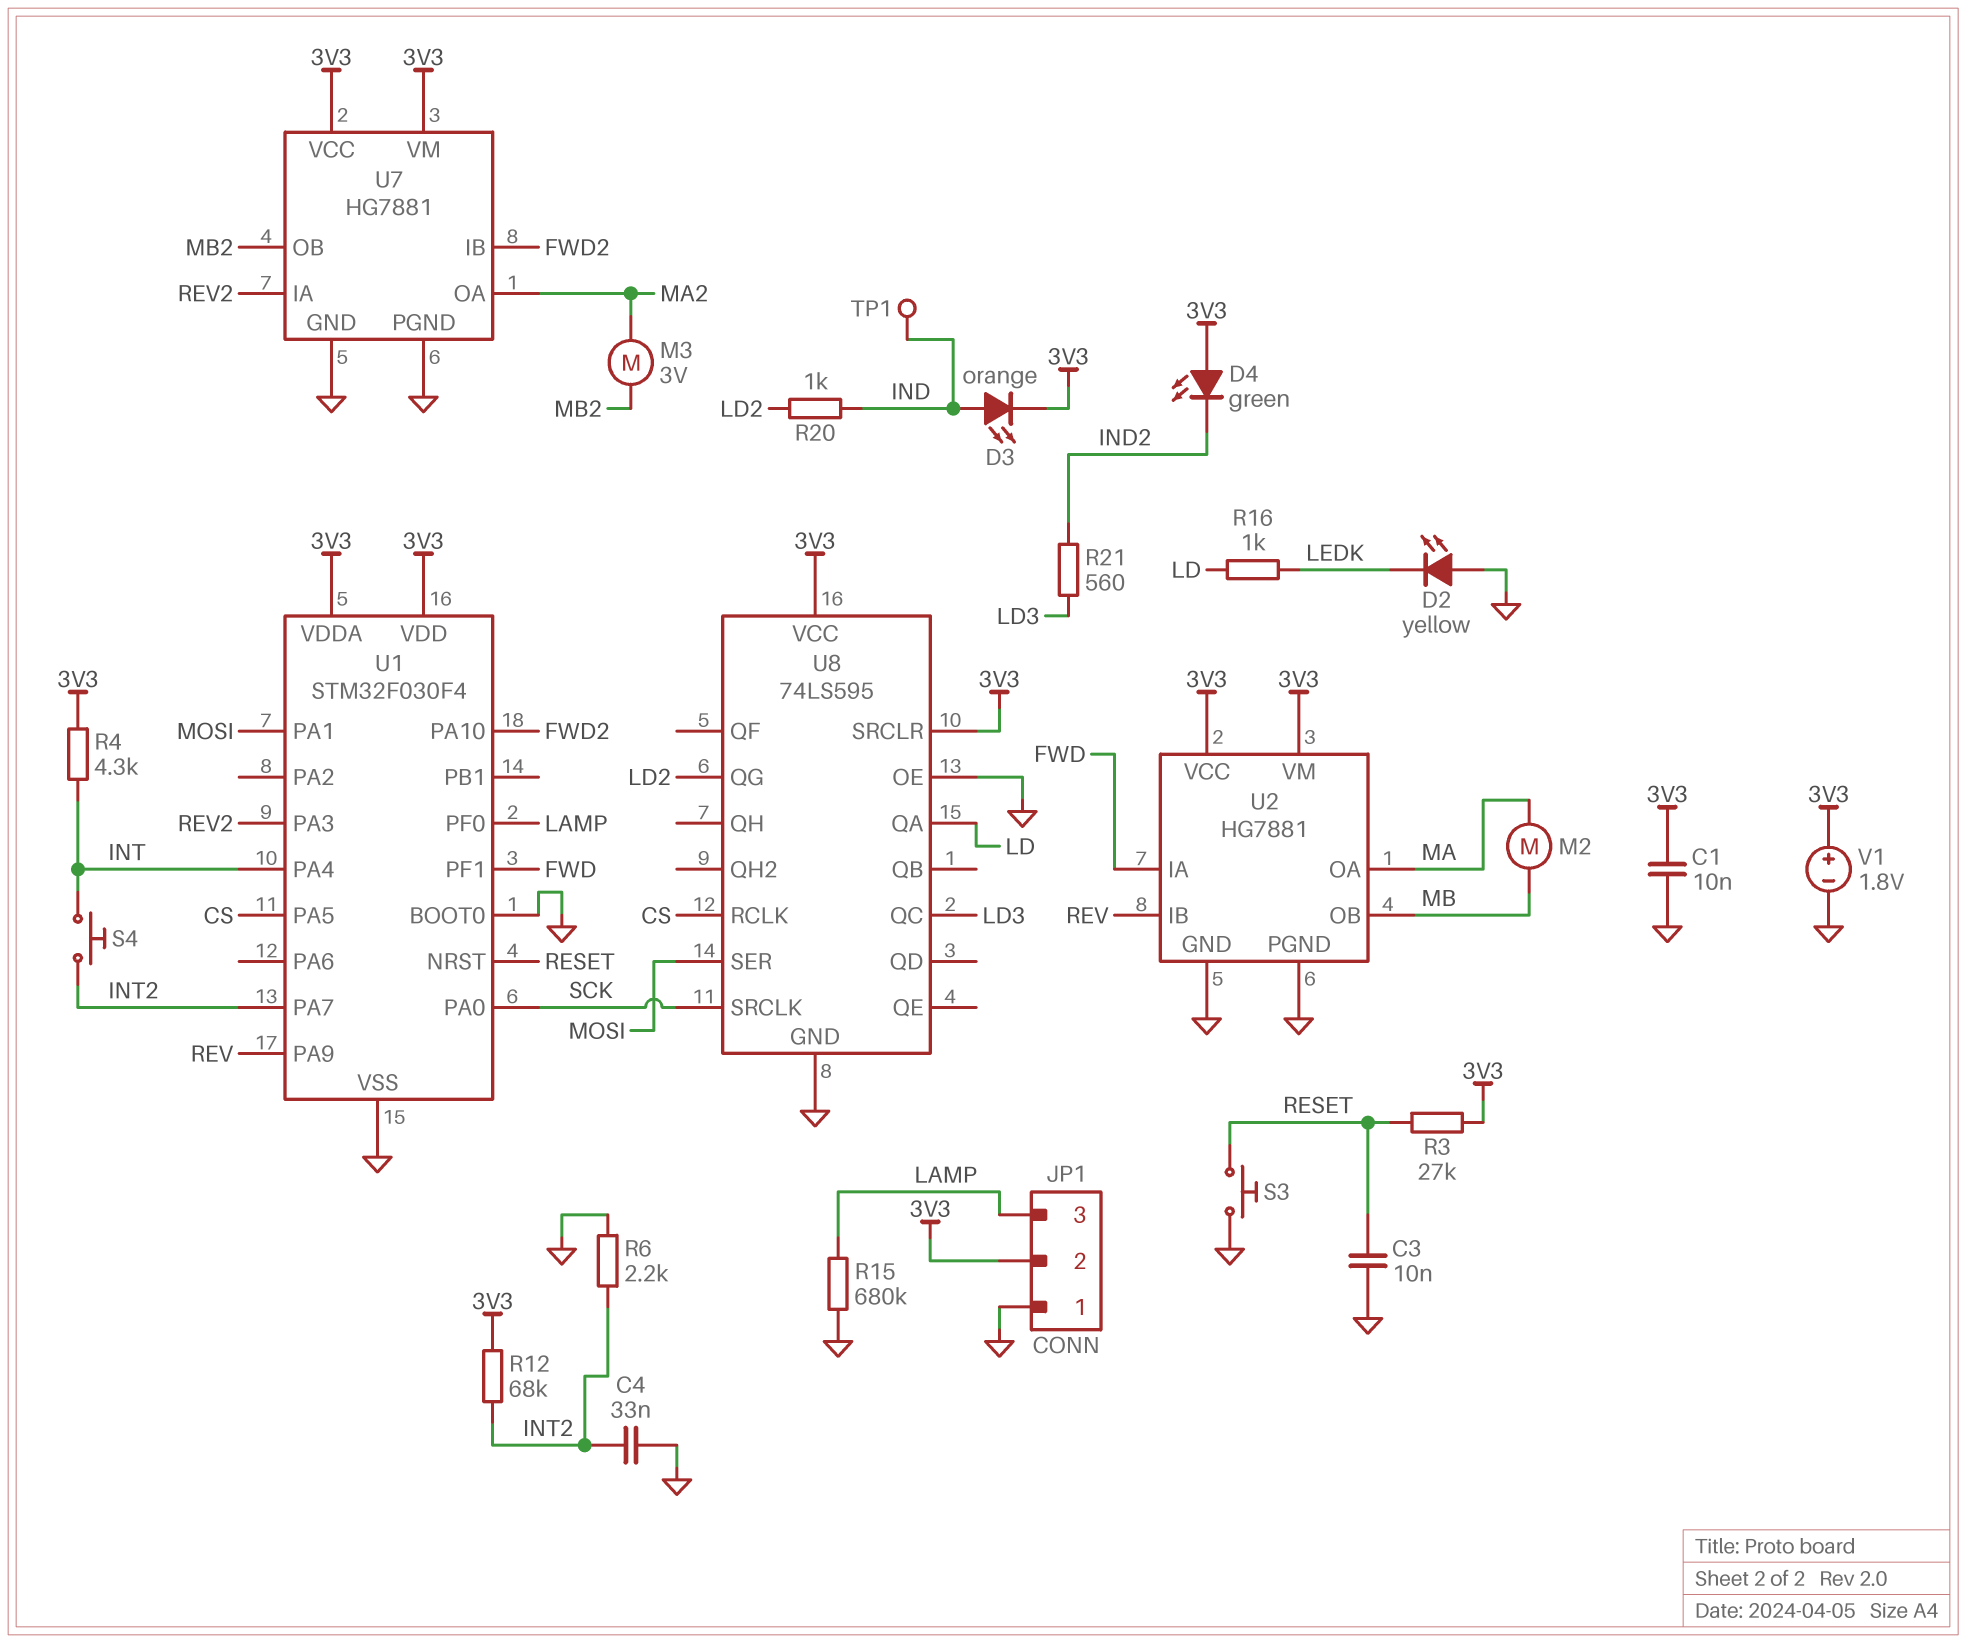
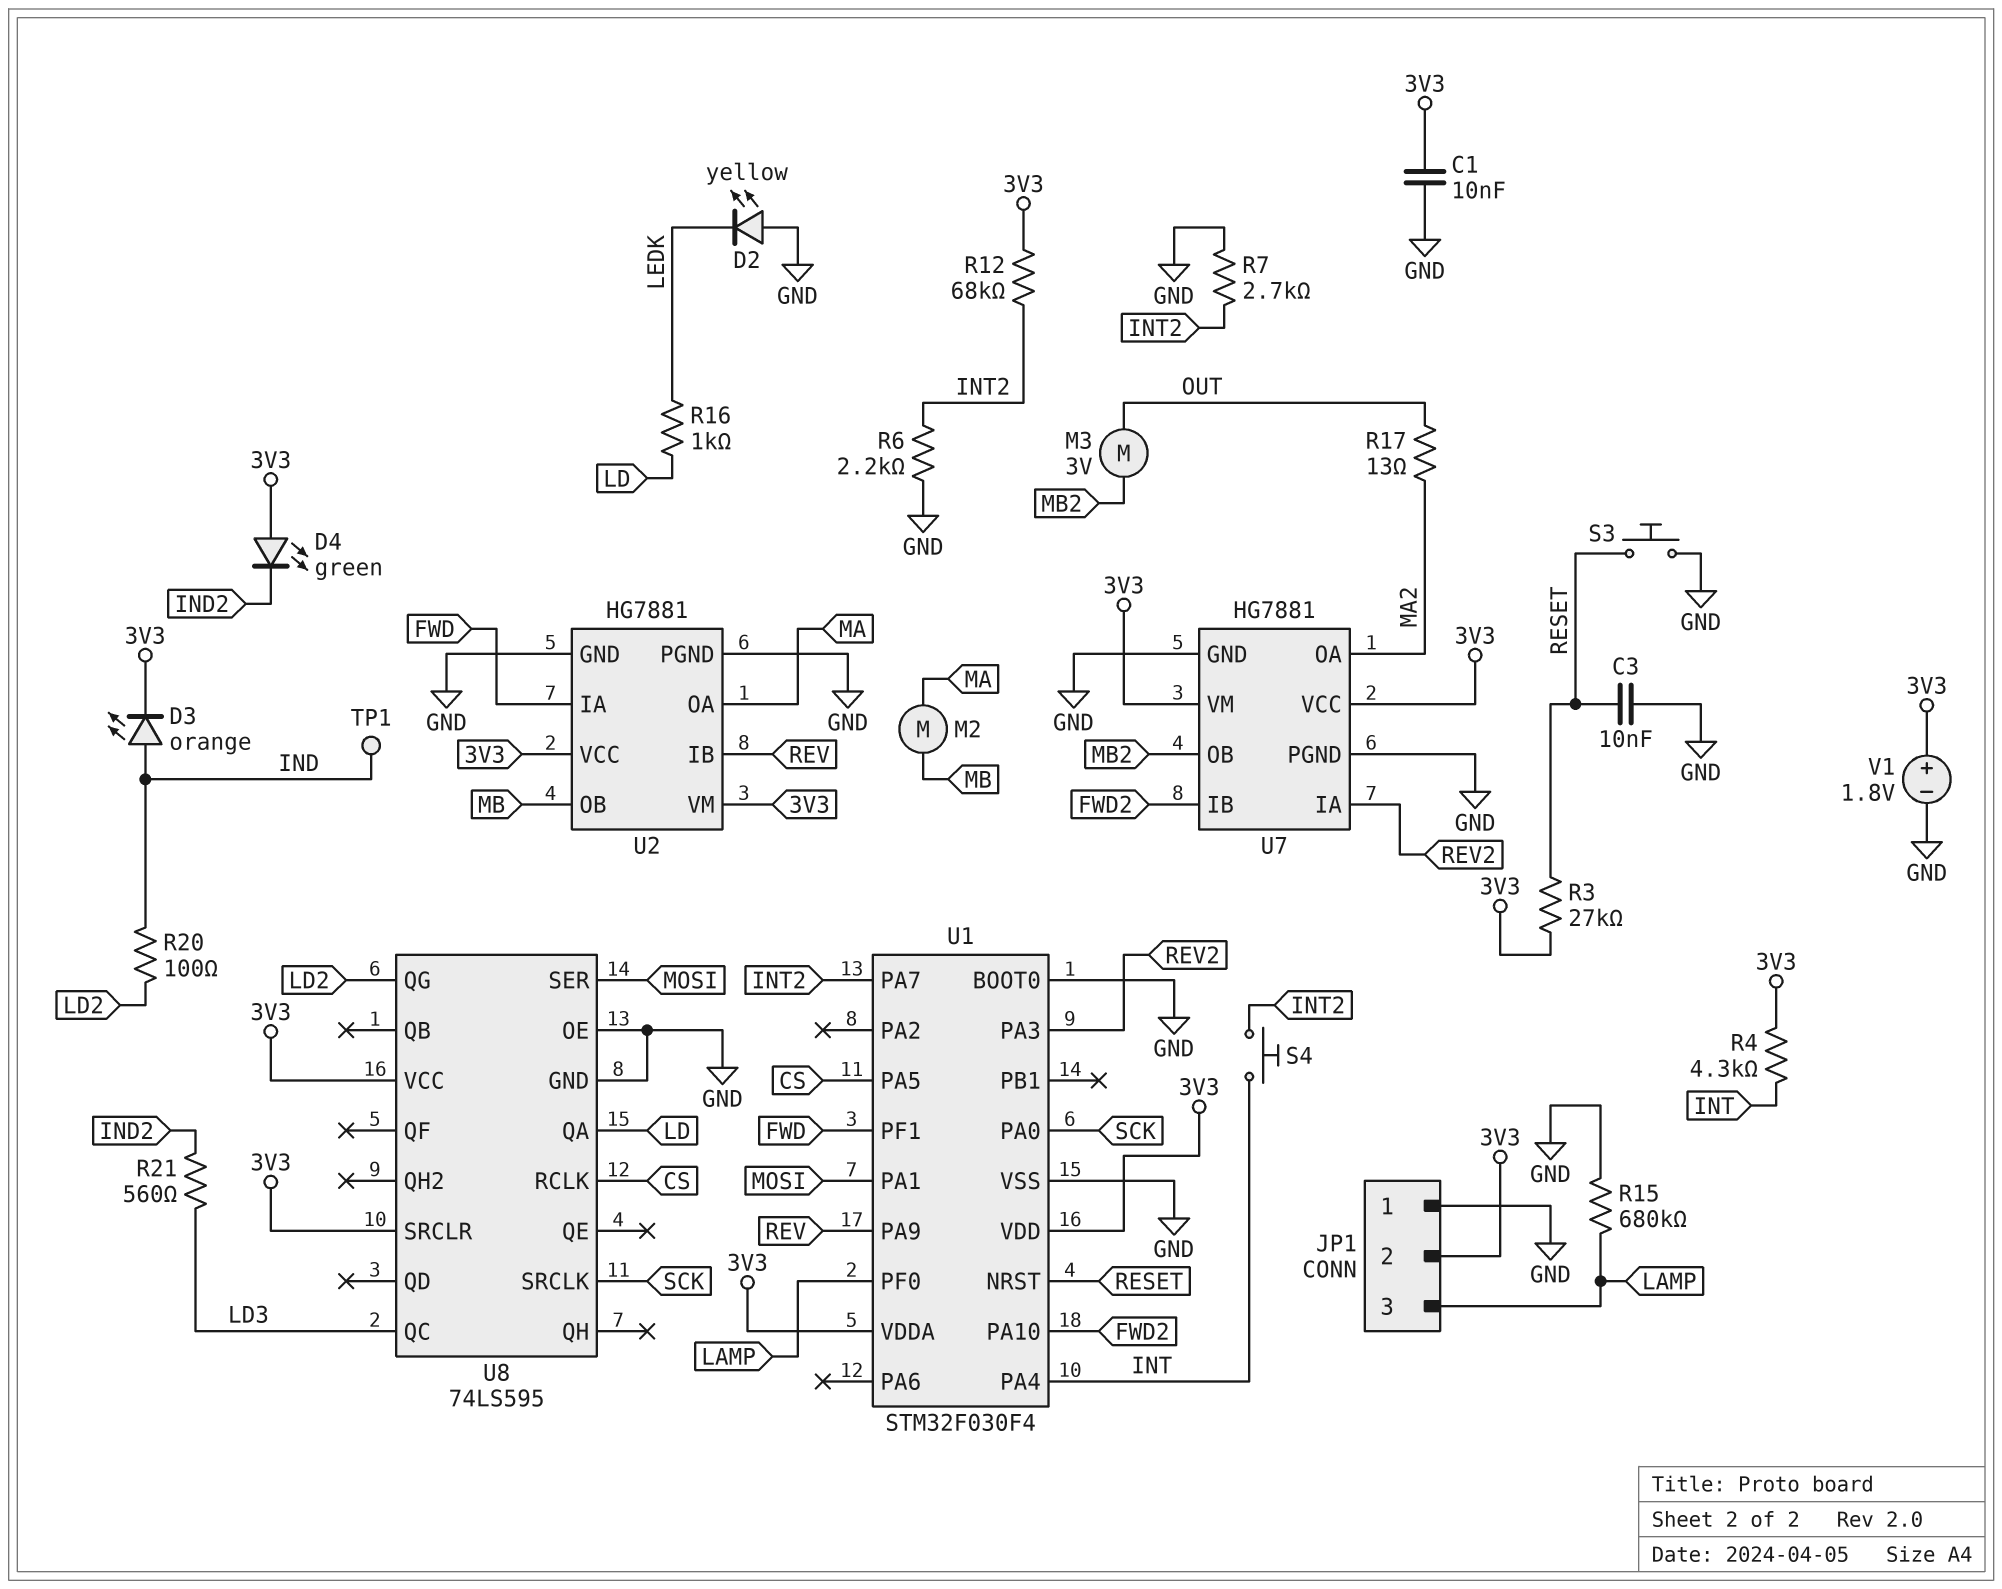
C4: 33nF (GND, INT2) -> none
M3: motor 3V (MA2, MB2) -> motor 3V (MB2, OUT)
R7: none -> 2.7k (GND, INT2)
R17: none -> 13 (MA2, OUT)
R20: 1k (IND, LD2) -> 100 (IND, LD2)

